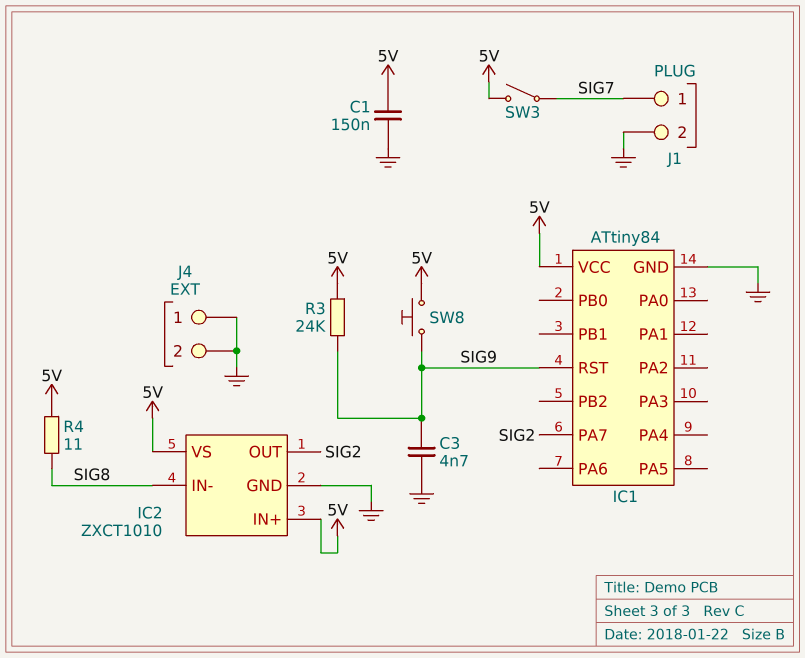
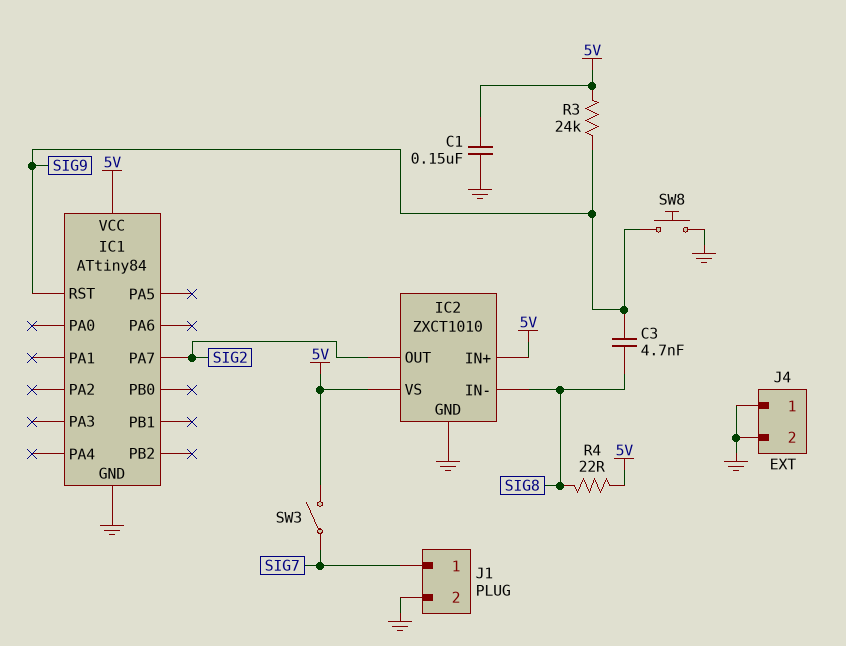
C3: 4.7nF (GND, SIG9) -> 4.7nF (SIG8, SIG9)
R4: 11 (5V, SIG8) -> 22 (5V, SIG8)
SW8: button (5V, SIG9) -> button (GND, SIG9)

